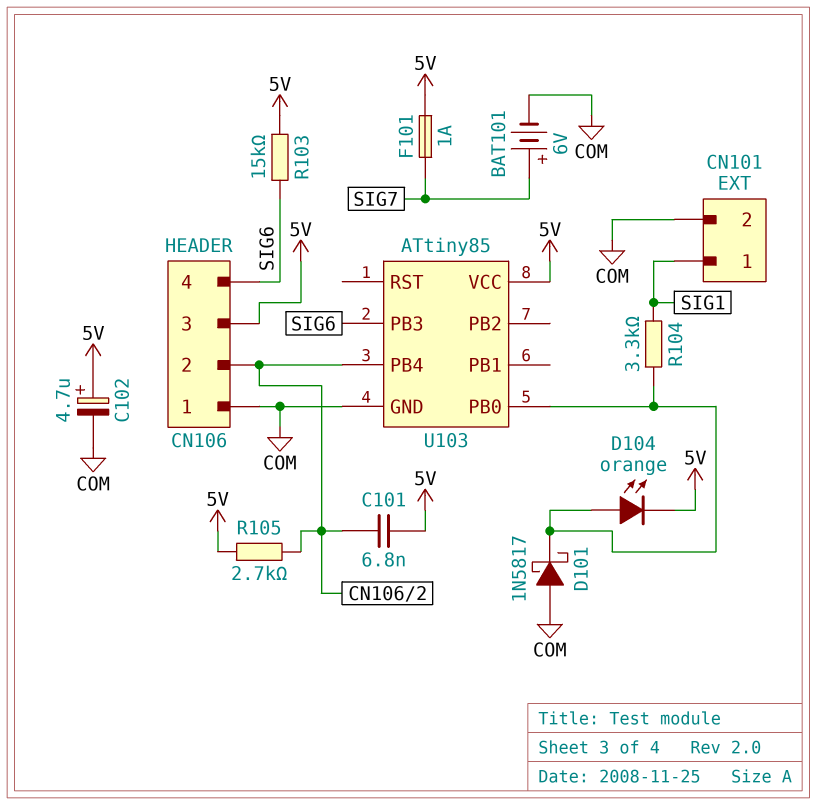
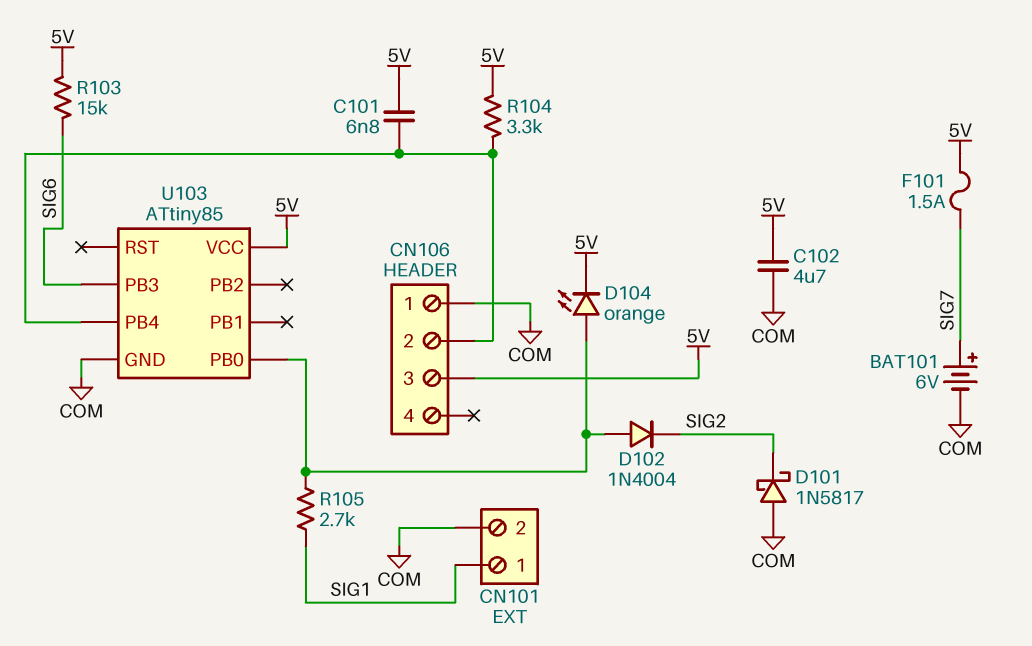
C102: 4.7uF (plus 5V, minus COM) -> 4.7uF (5V, COM)
CN106 pin 4: SIG6 -> none
D101: schottky 1N5817 (A COM, K U103/PB0) -> schottky 1N5817 (A COM, K SIG2)
D102: none -> diode 1N4004 (A U103/PB0, K SIG2)
F101: 1A (5V, SIG7) -> 1.5A (5V, SIG7)
R104: 3.3k (SIG1, U103/PB0) -> 3.3k (5V, CN106/2)
R105: 2.7k (5V, CN106/2) -> 2.7k (SIG1, U103/PB0)

